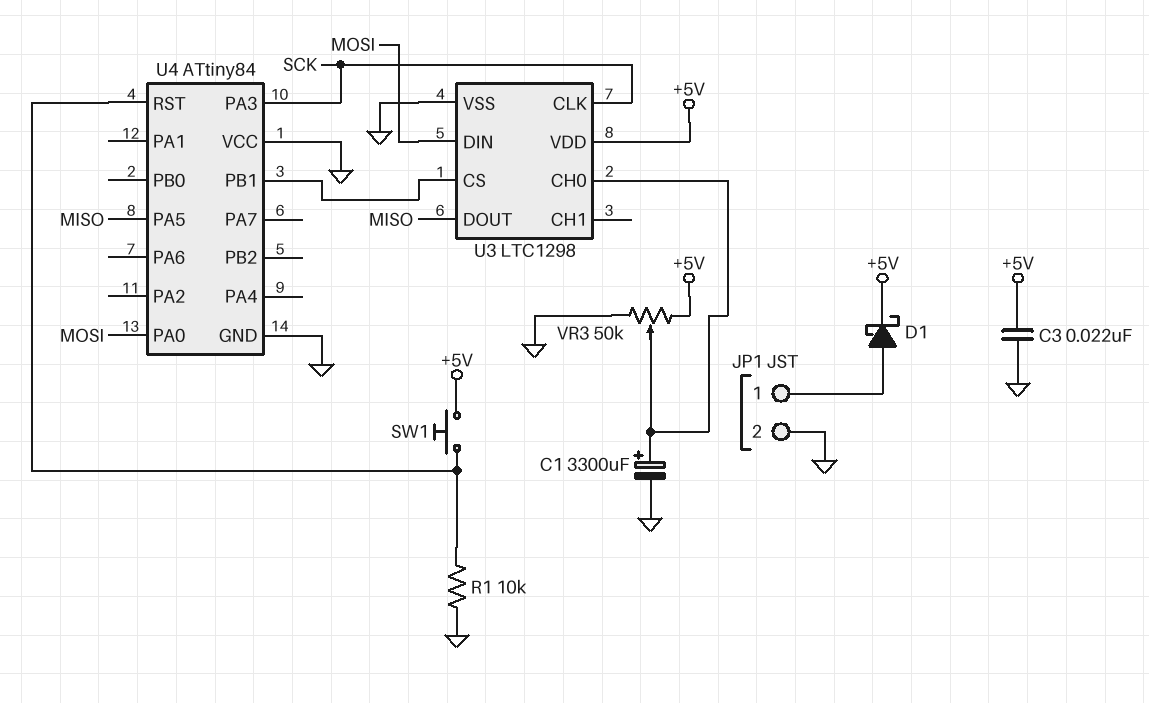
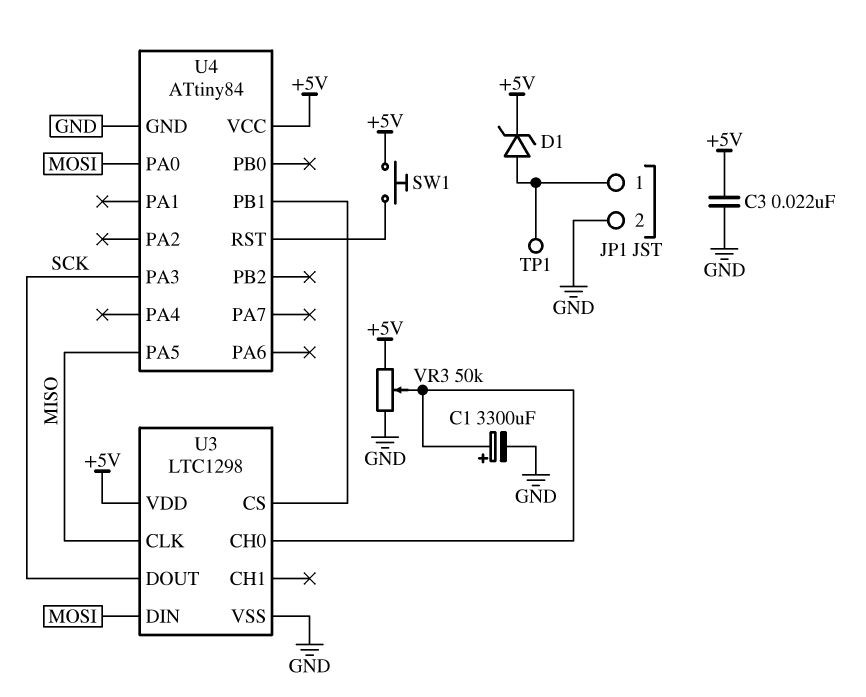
D1: schottky (A JP1/1, K +5V) -> zener (A JP1/1, K +5V)
R1: 10k (GND, U4/RST) -> none
TP1: none -> test point (JP1/1)
U3 pin CLK: SCK -> MISO
U3 pin DOUT: MISO -> SCK
U4 pin VCC: GND -> +5V

